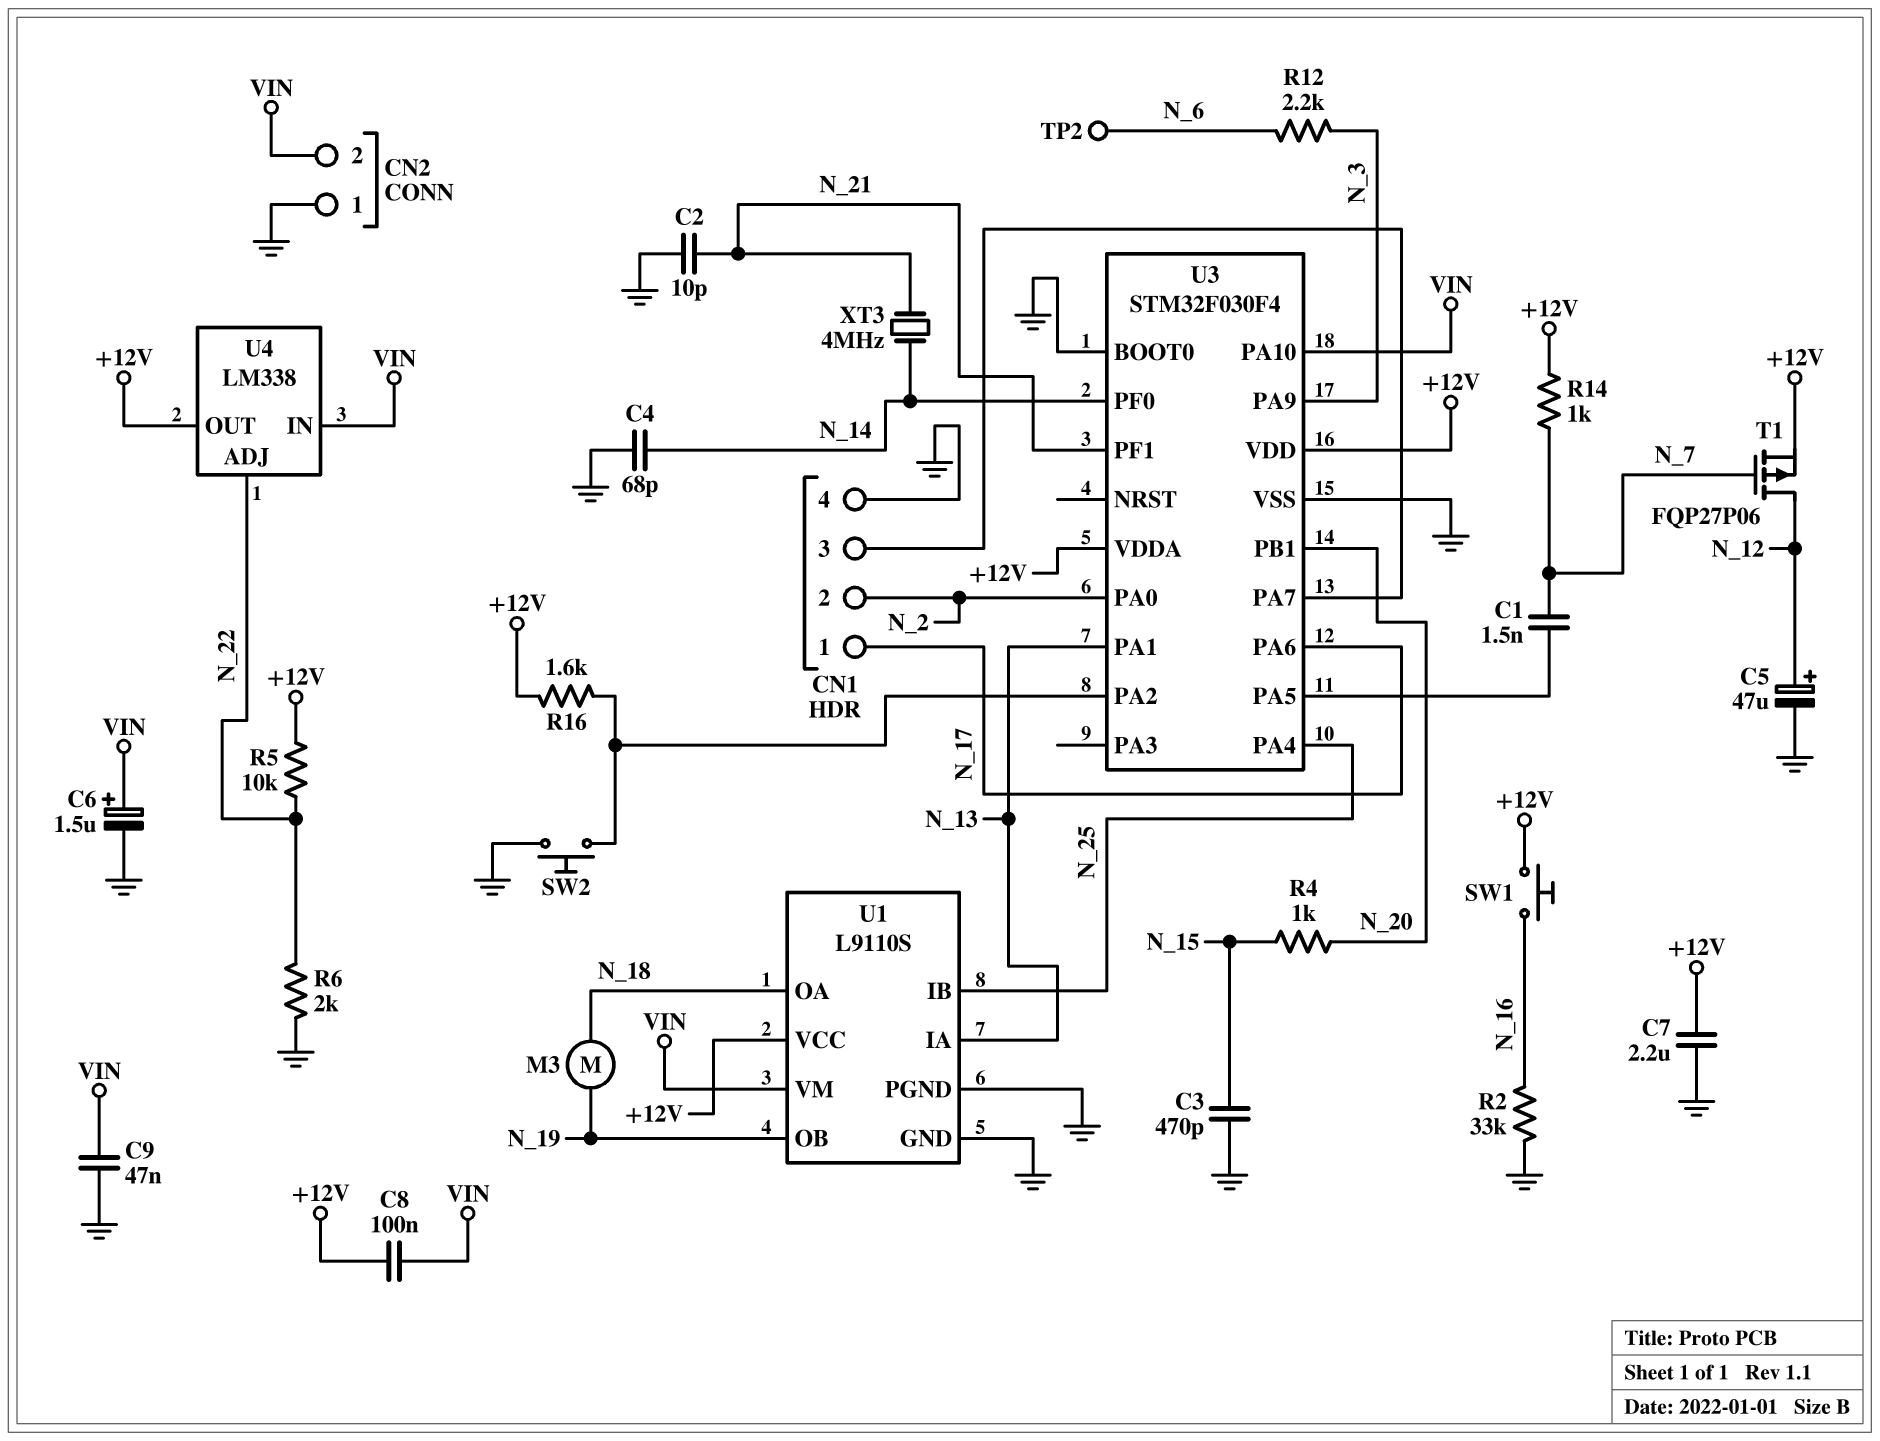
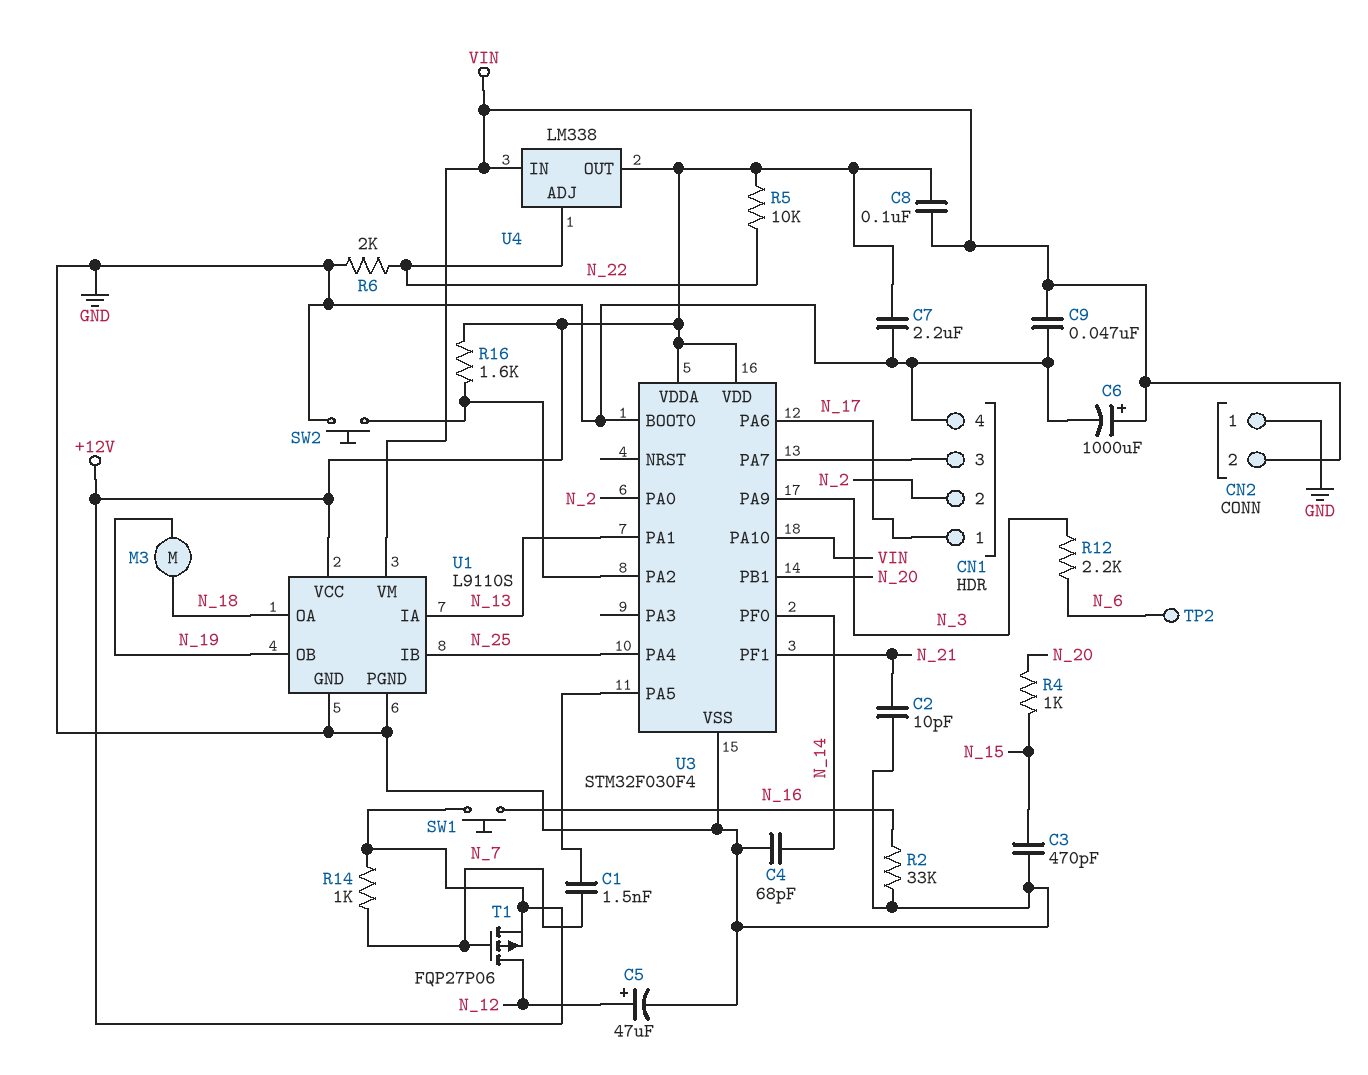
C6: 1.5uF (plus VIN, minus GND) -> 1000uF (plus VIN, minus GND)
XT3: 4MHz (N_14, N_21) -> none

